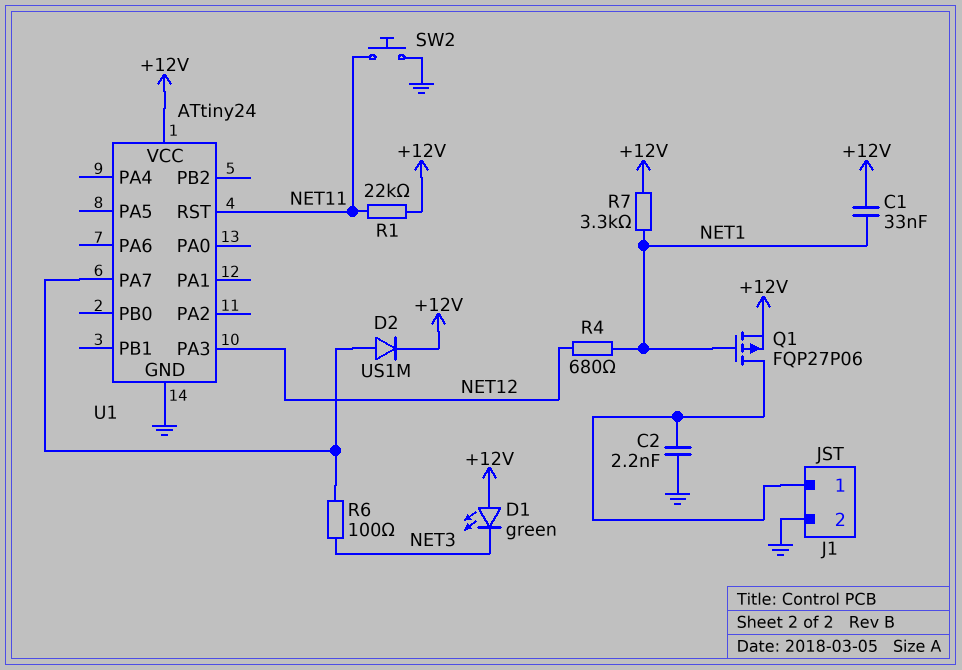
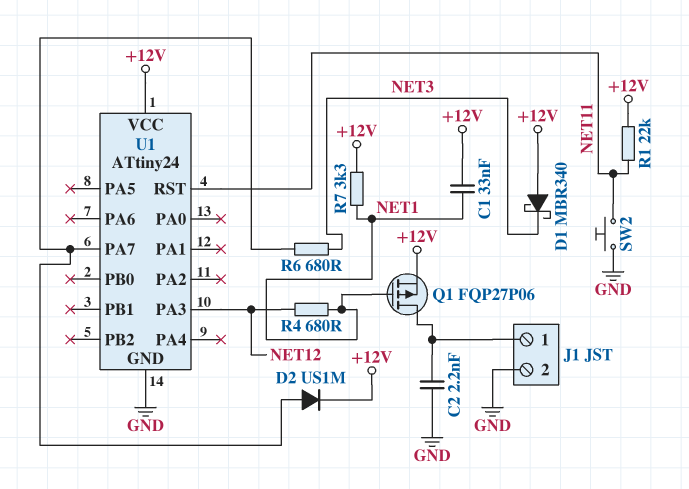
D1: LED green (A +12V, K NET3) -> schottky MBR340 (A +12V, K NET3)
R6: 100 (NET3, U1/PA7) -> 680 (NET3, U1/PA7)

